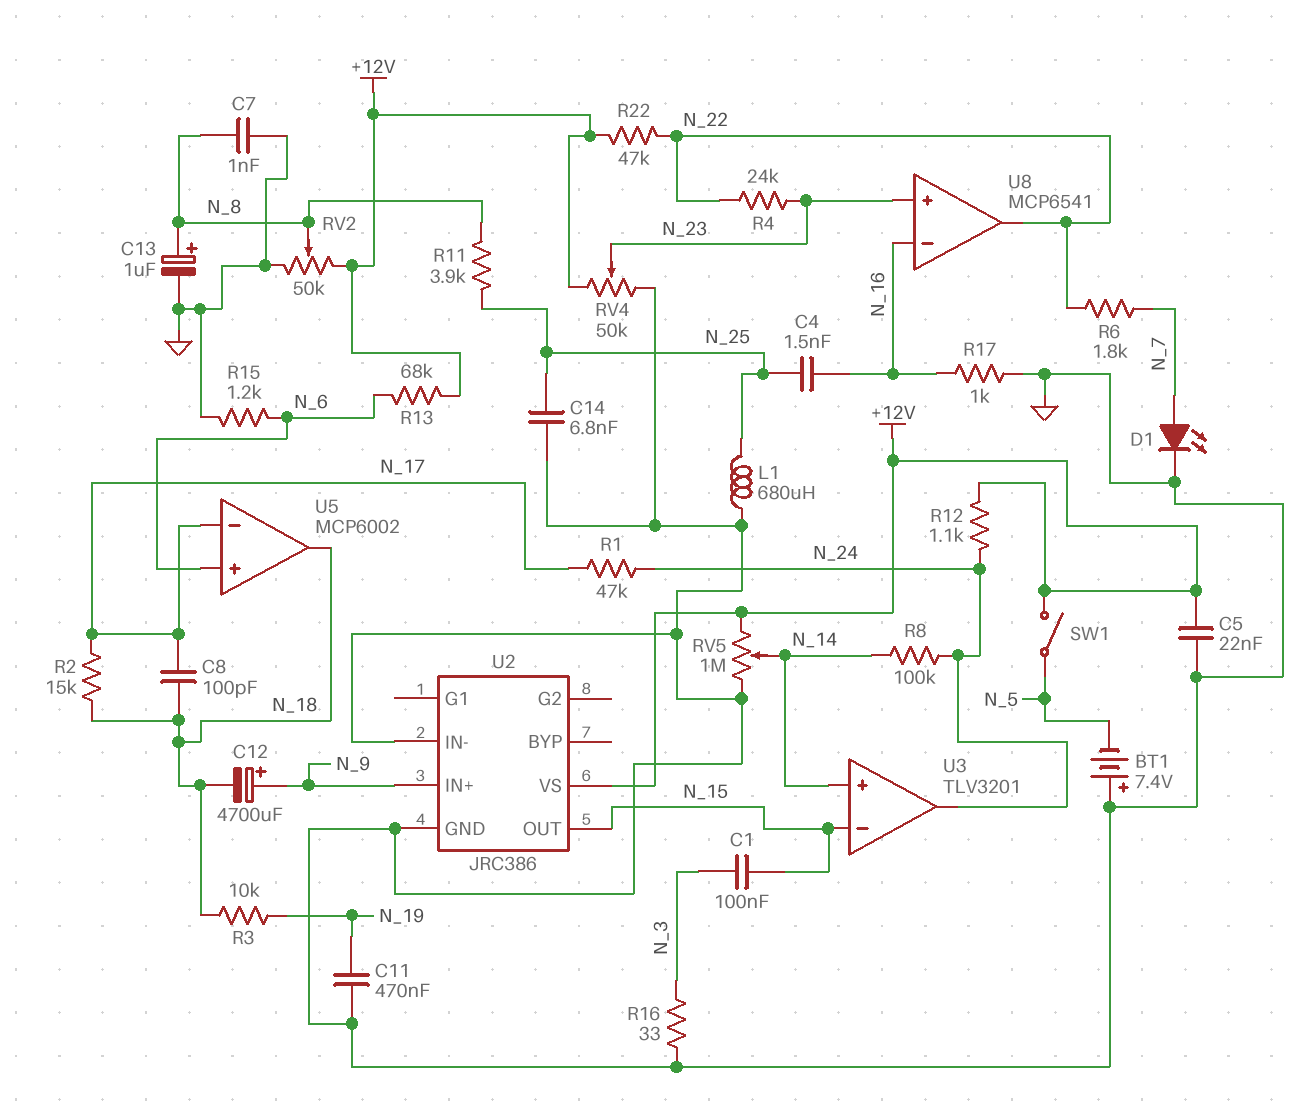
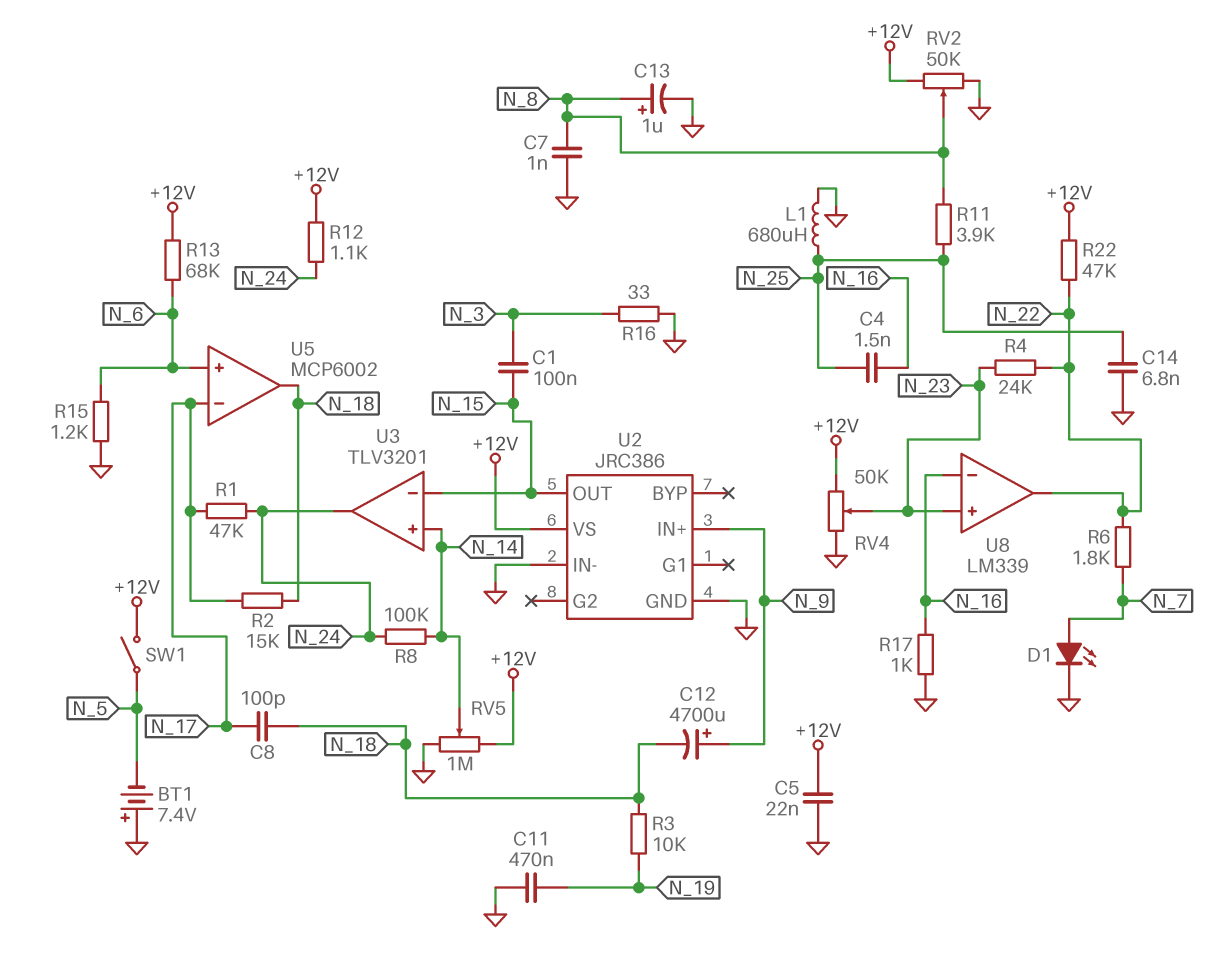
U8: MCP6541 -> LM339

